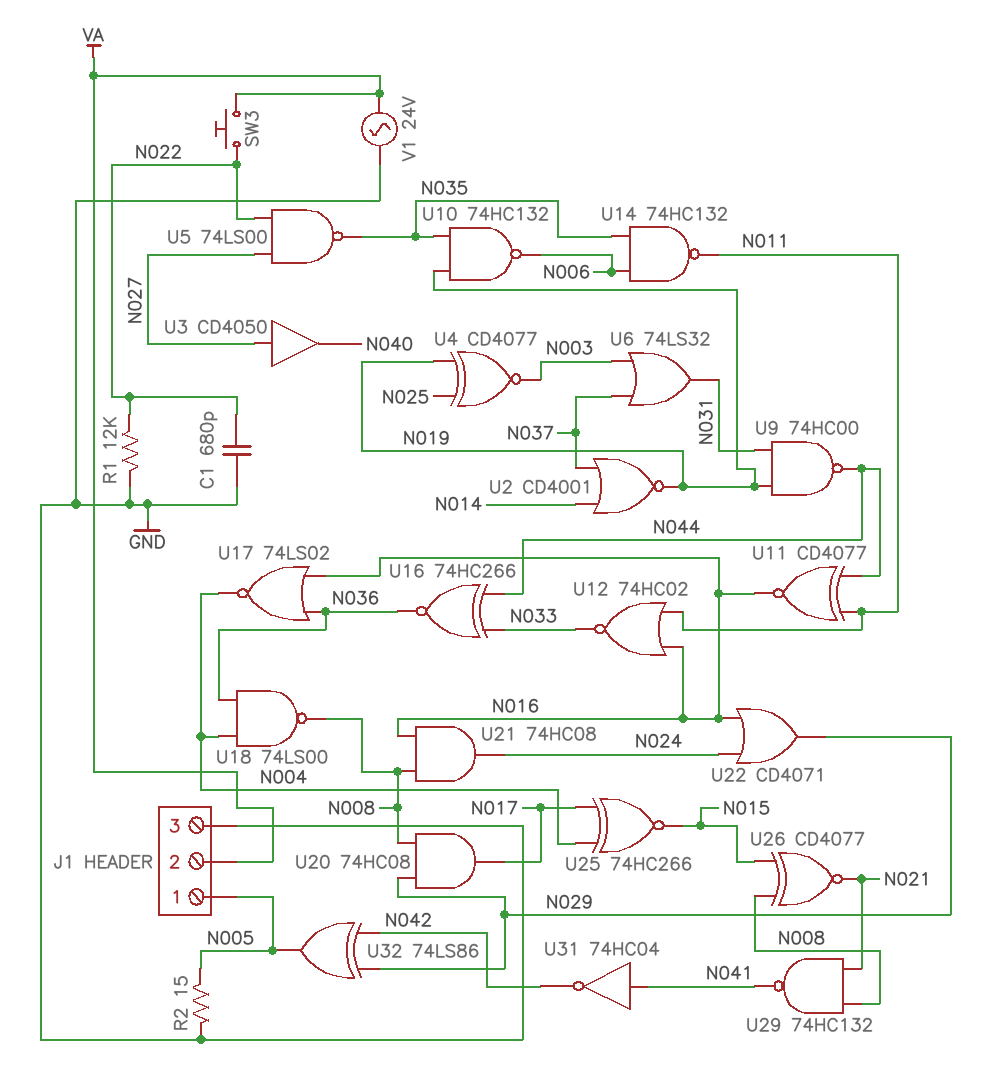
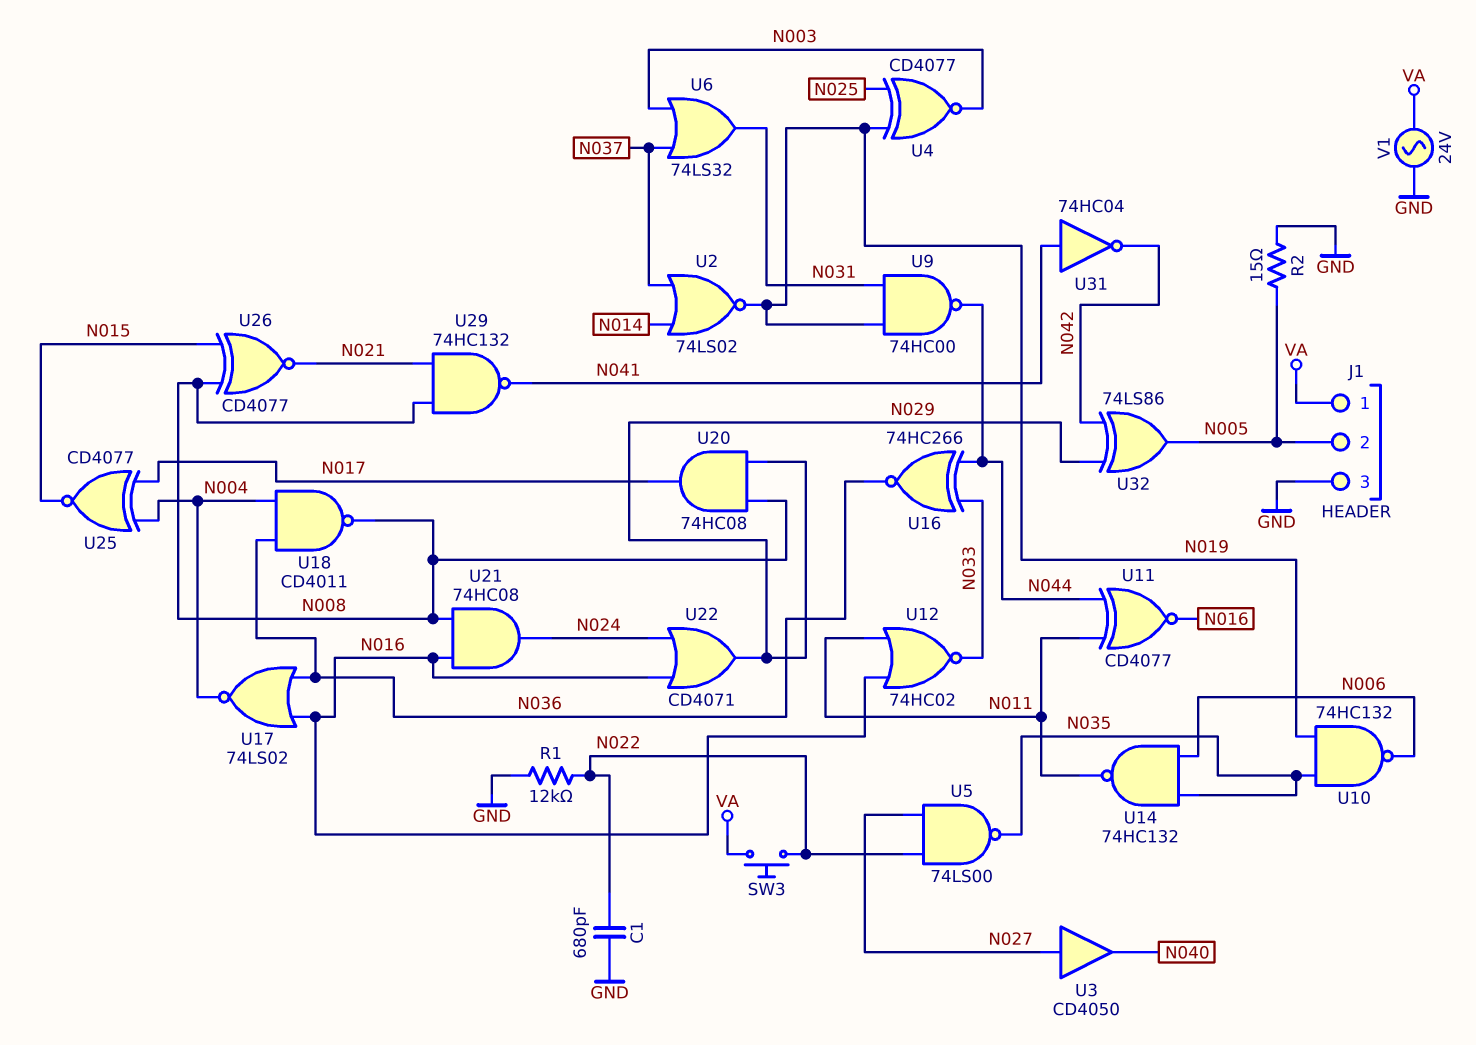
J1 pin 1: N005 -> VA
J1 pin 2: VA -> N005
U2: NOR CD4001 (in N014, in N037, out N019) -> NOR 74LS02 (in N014, in N037, out N019)
U18: NAND 74LS00 (in N004, in N036, out N008) -> NAND CD4011 (in N004, in N036, out N008)
U25: XNOR 74HC266 (in N004, in N017, out N015) -> XNOR CD4077 (in N004, in N017, out N015)

